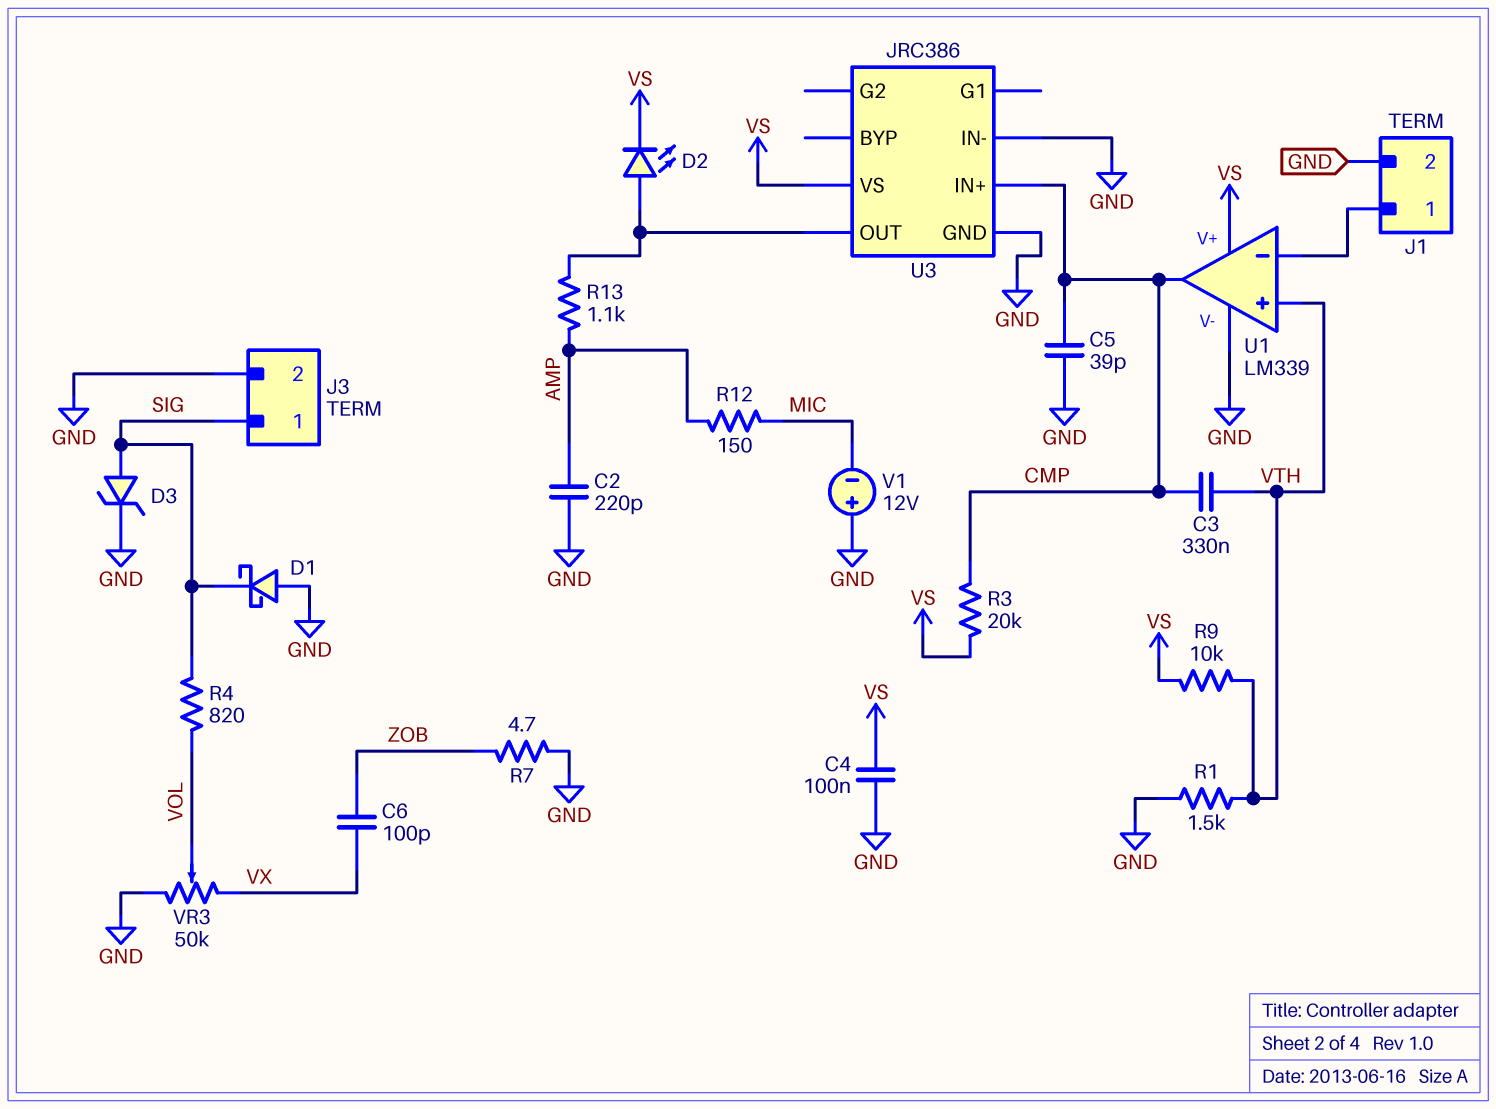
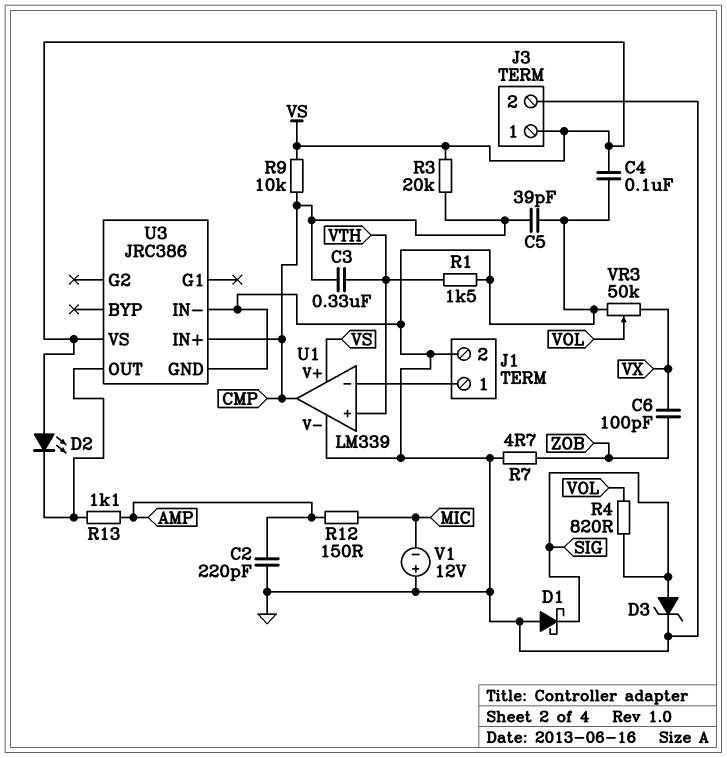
D2: LED (A U3/OUT, K VS) -> LED (A VS, K U3/OUT)
J3 pin 1: SIG -> VS
R9: 10k (VS, VTH) -> 10k (CMP, VS)

